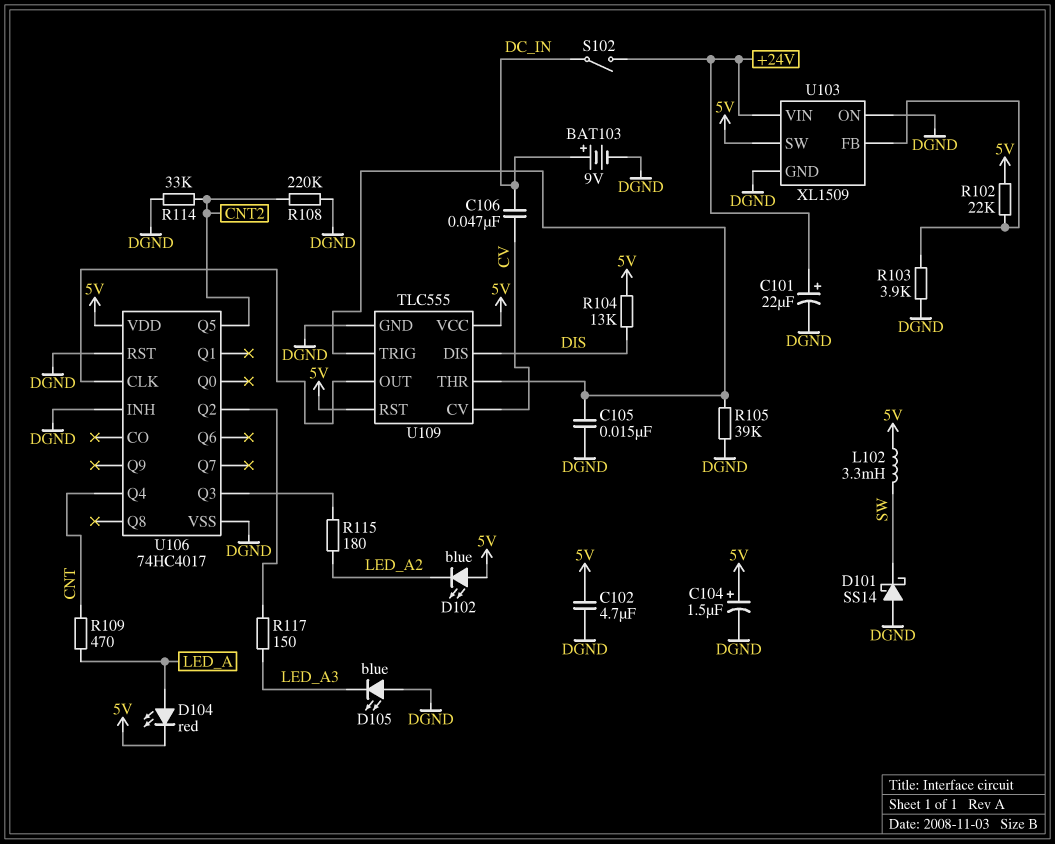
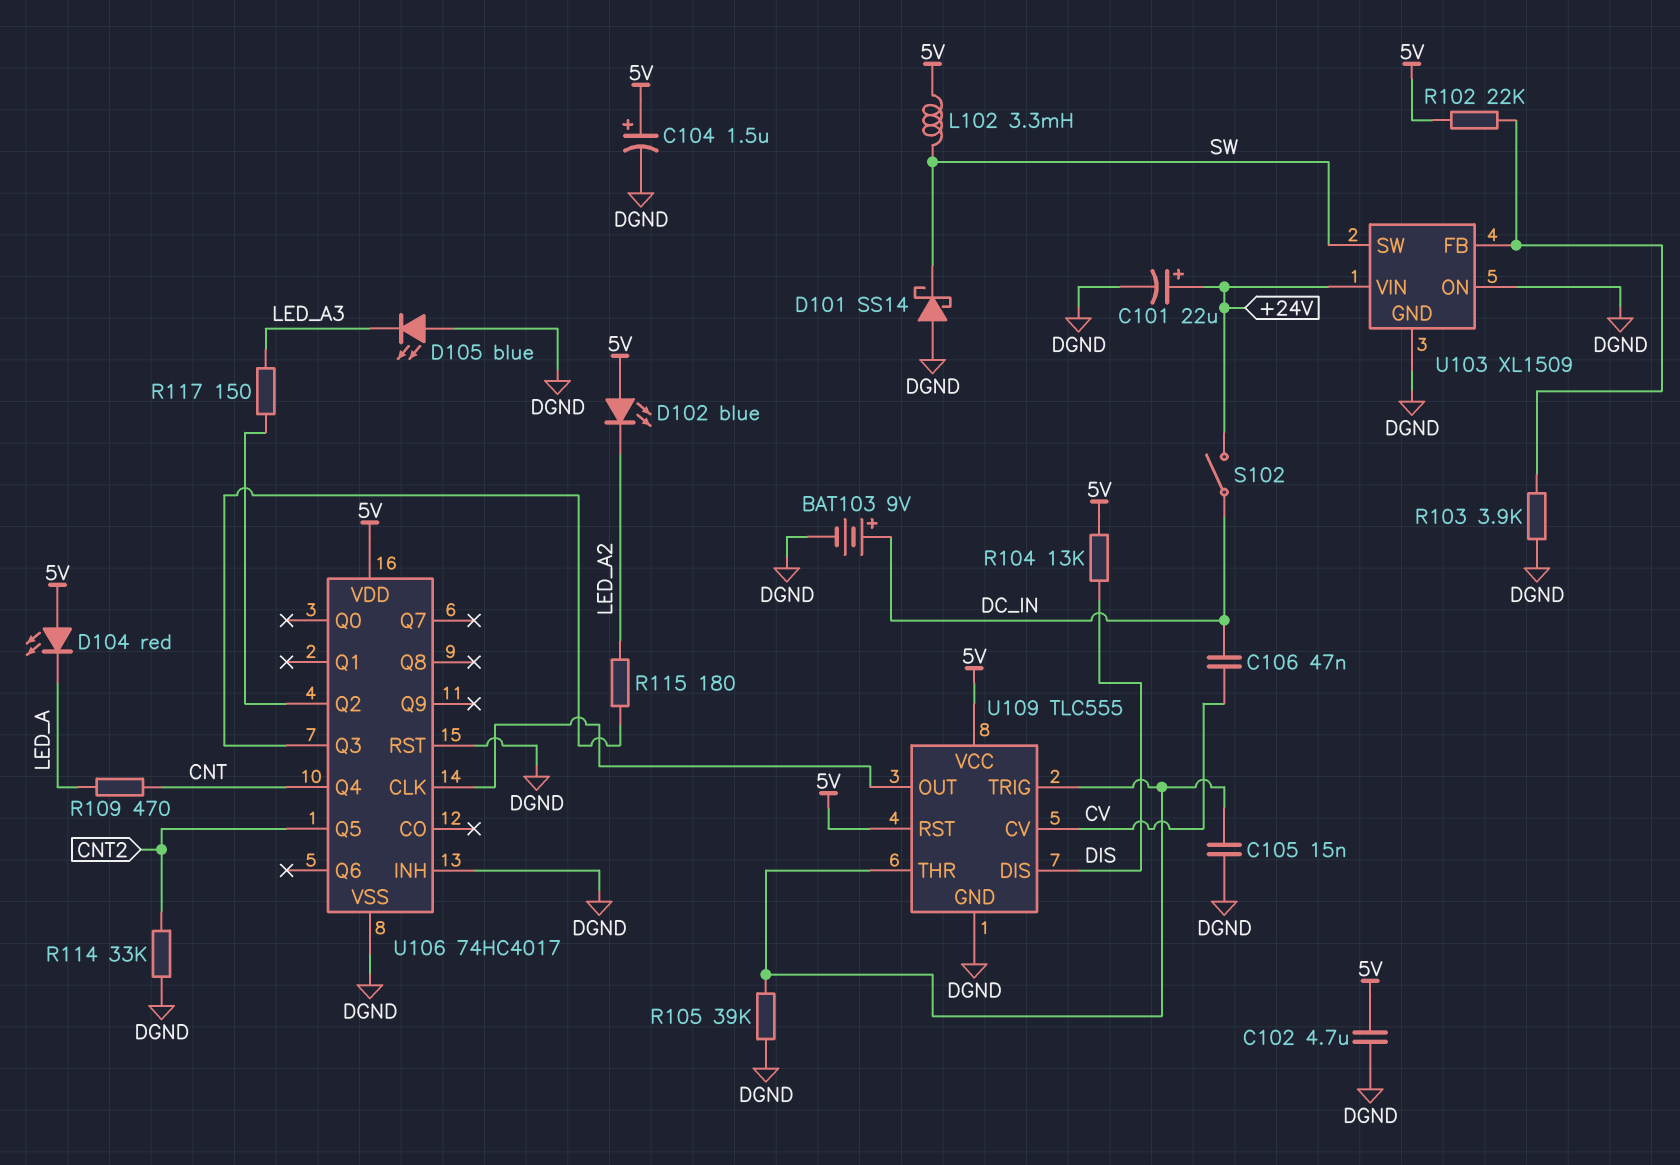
D104: LED red (A LED_A, K 5V) -> LED red (A 5V, K LED_A)
R108: 220k (CNT2, DGND) -> none
U103 pin SW: 5V -> SW

